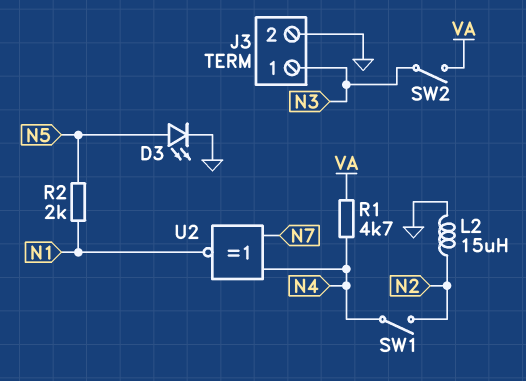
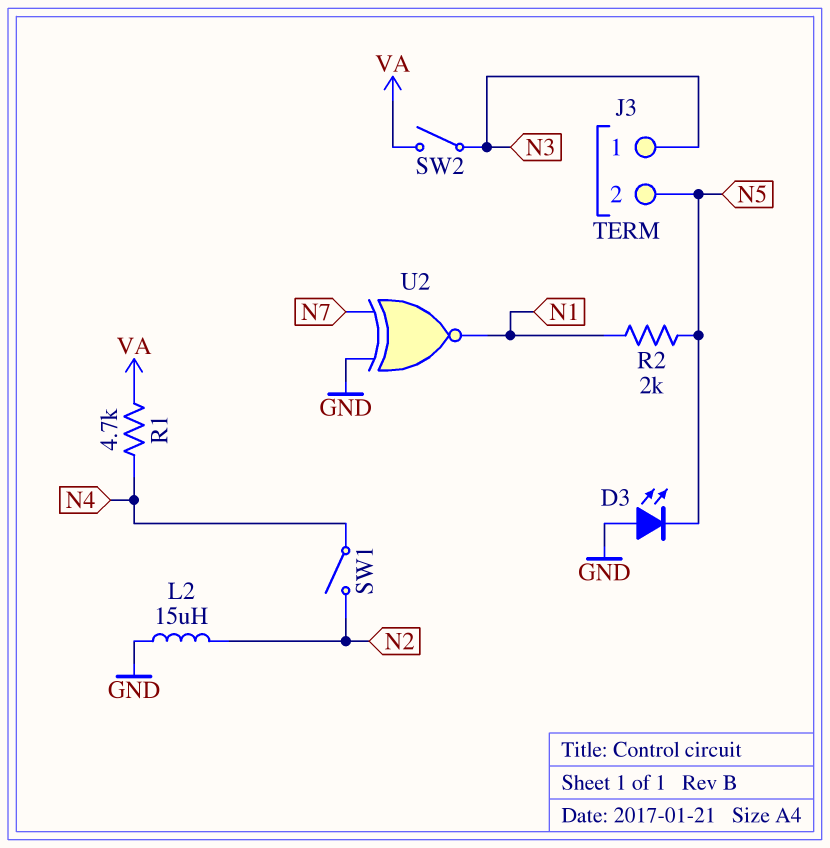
D3: LED (A N5, K GND) -> LED (A GND, K N5)
J3 pin 2: GND -> N5
U2: XNOR (in N4, in N7, out N1) -> XNOR (in GND, in N7, out N1)

